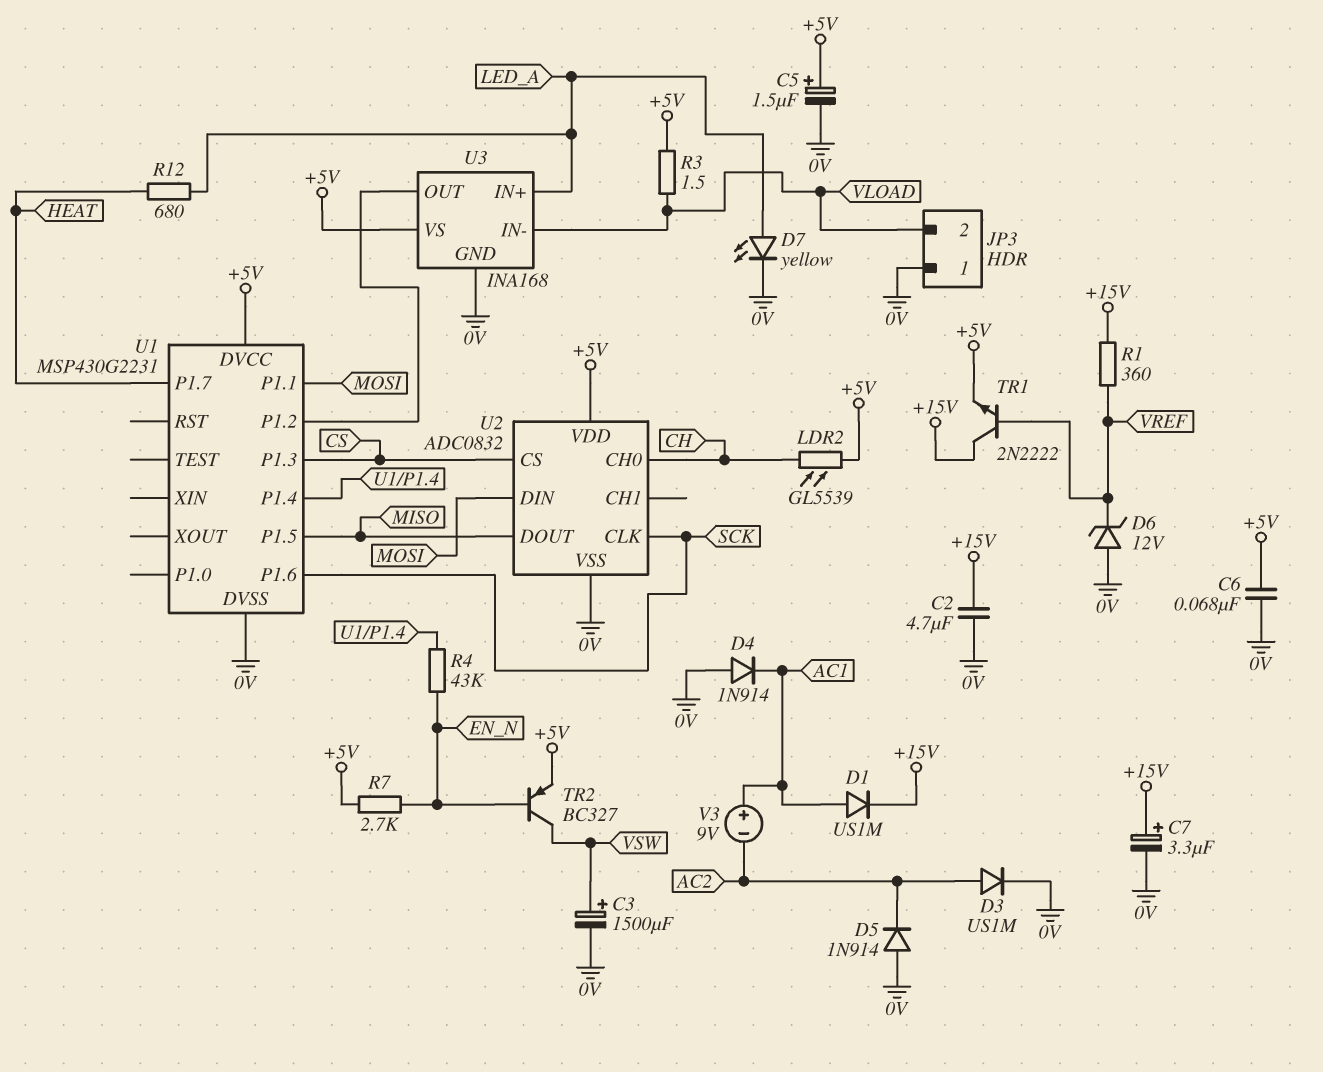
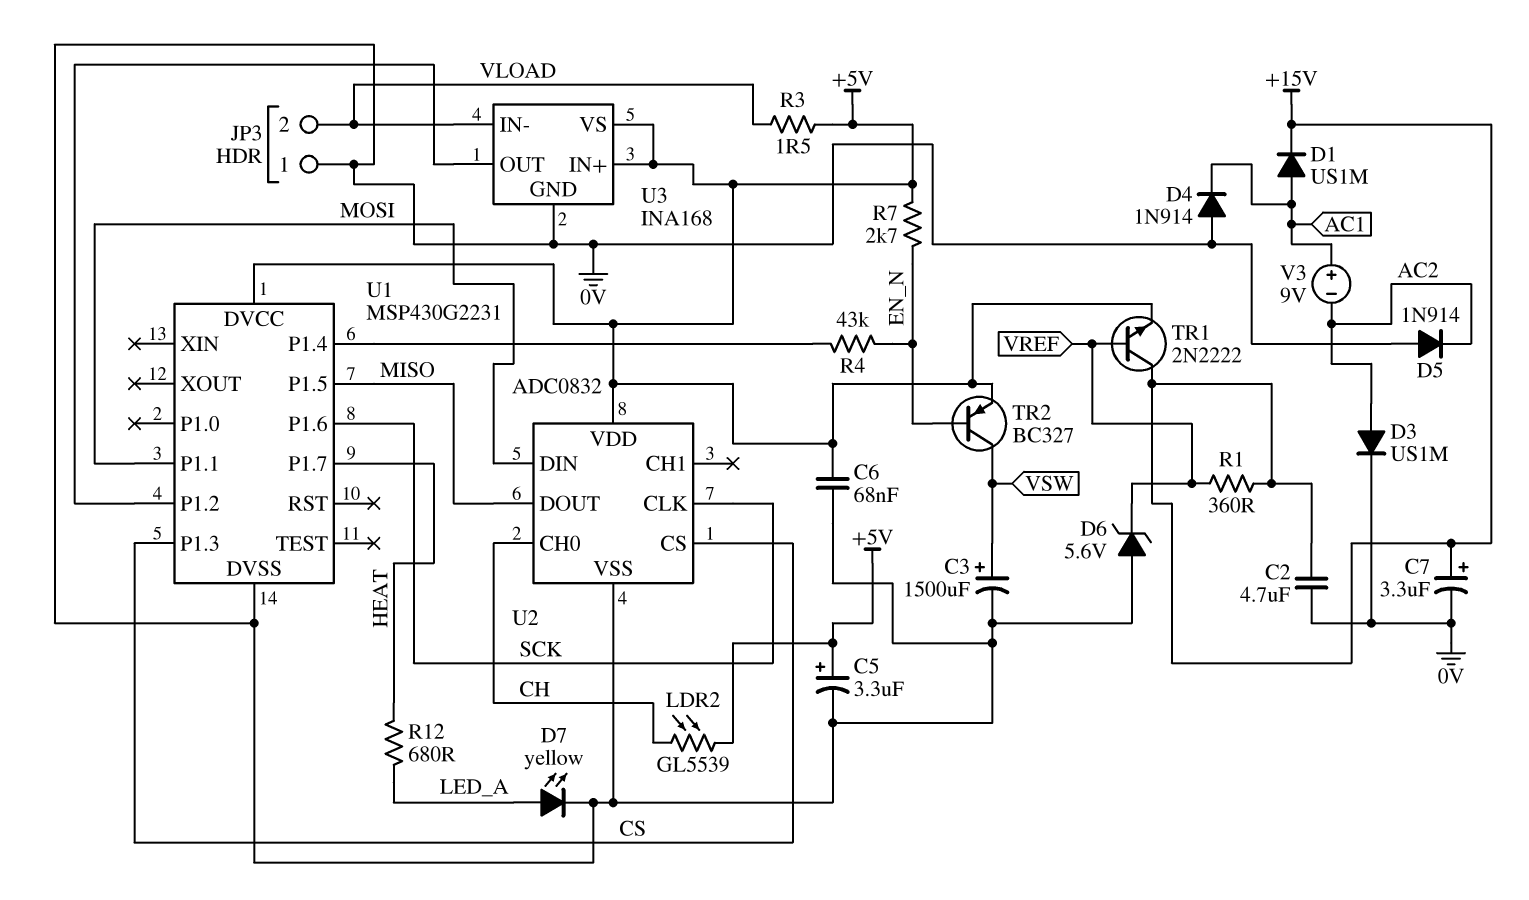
C5: 1.5uF (plus +5V, minus 0V) -> 3.3uF (plus +5V, minus 0V)
D6: zener 12V (A 0V, K VREF) -> zener 5.6V (A 0V, K VREF)
U3 pin IN+: LED_A -> +5V

